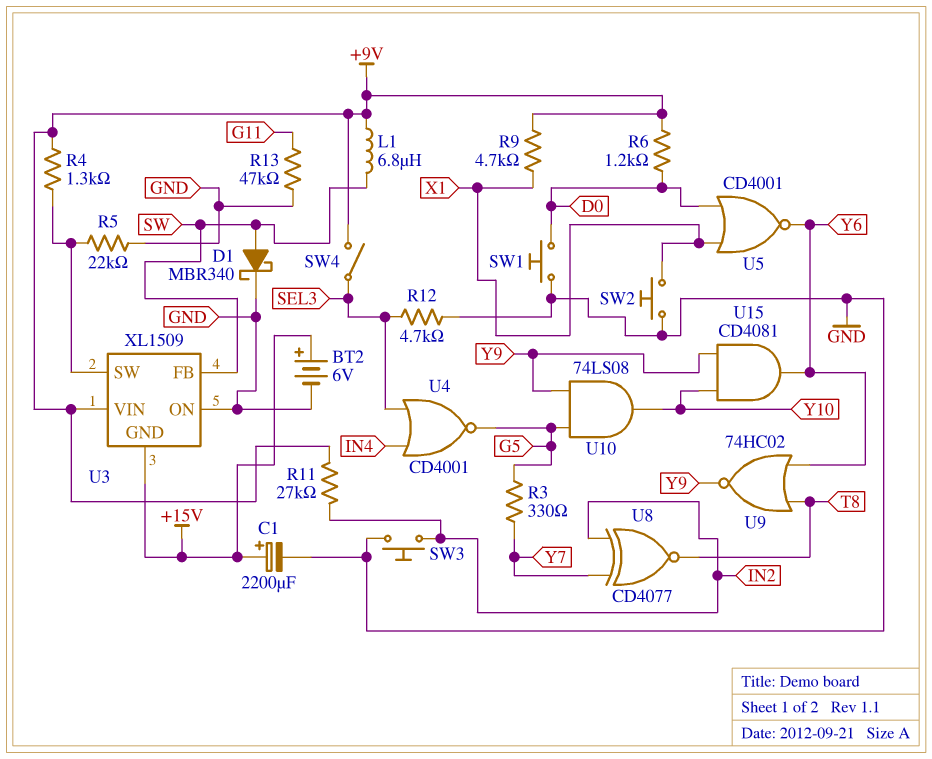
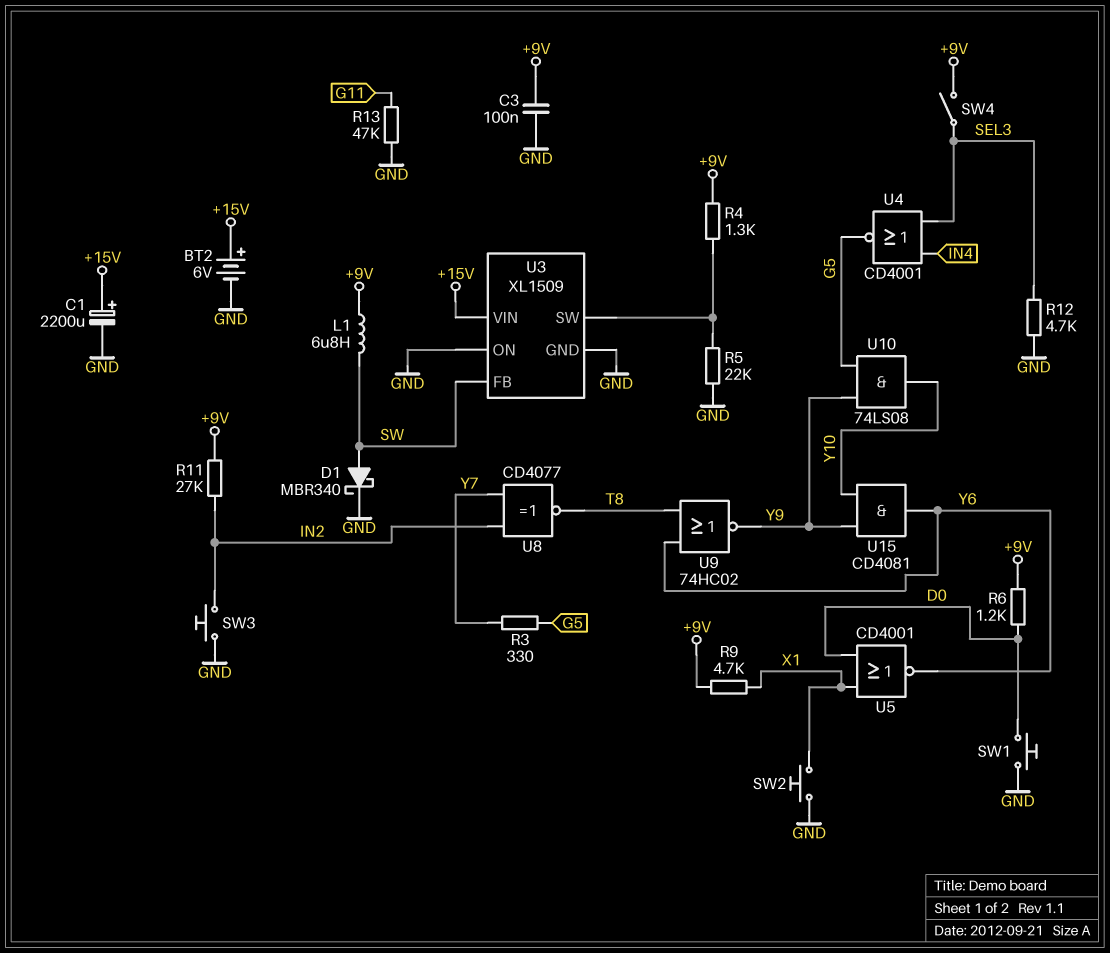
C3: none -> 100nF (+9V, GND)
U3 pin GND: +15V -> GND
U3 pin VIN: +9V -> +15V

